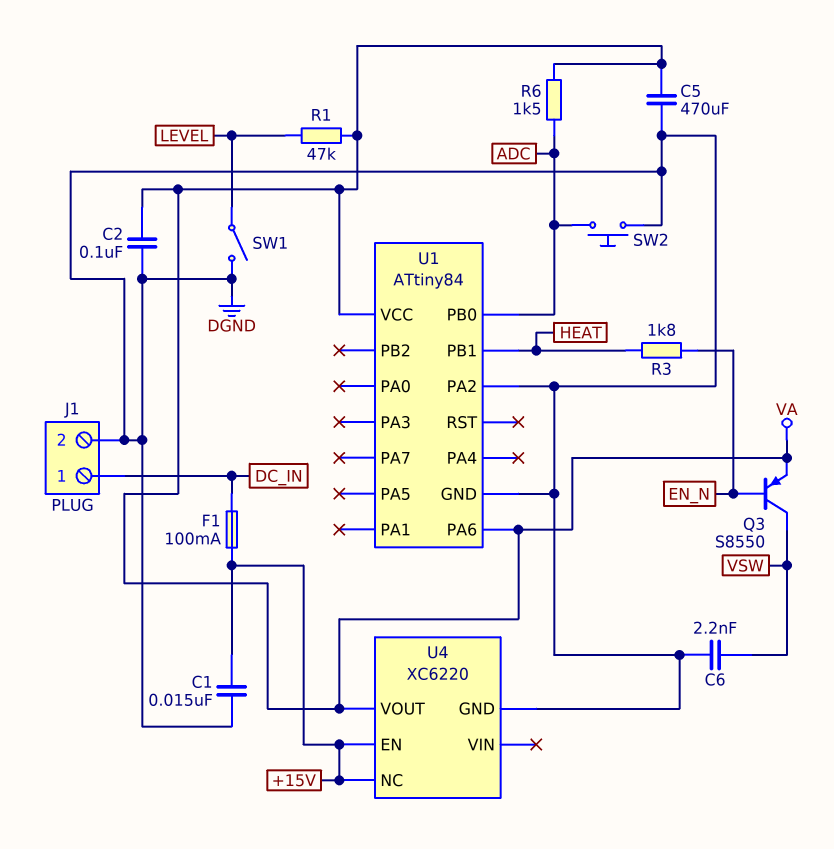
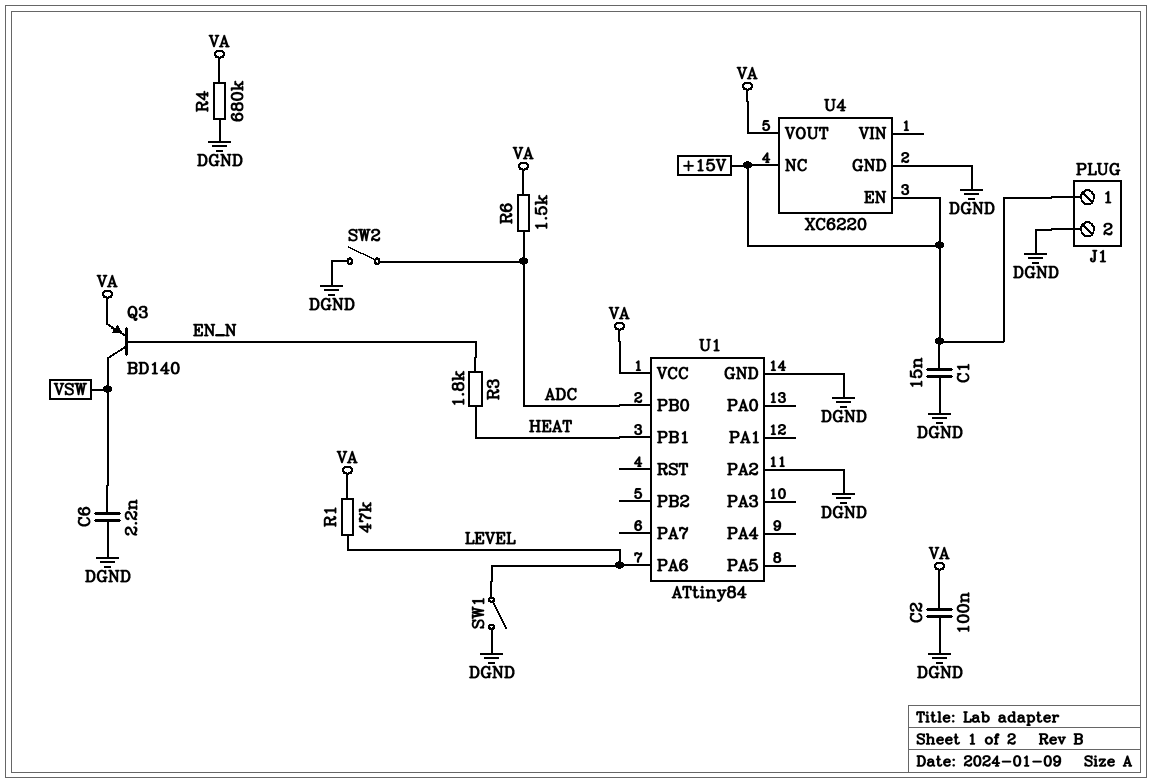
C5: 470uF (DGND, VA) -> none
F1: 100mA (+15V, DC_IN) -> none
J1 pin 1: DC_IN -> +15V
Q3: PNP S8550 (B EN_N, C VSW, E VA) -> PNP BD140 (B EN_N, C VSW, E VA)
R4: none -> 680k (DGND, VA)
SW2: button (ADC, DGND) -> switch (ADC, DGND)
U1 pin PA6: VA -> LEVEL

